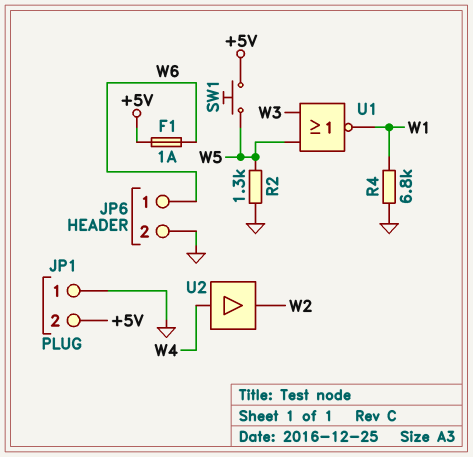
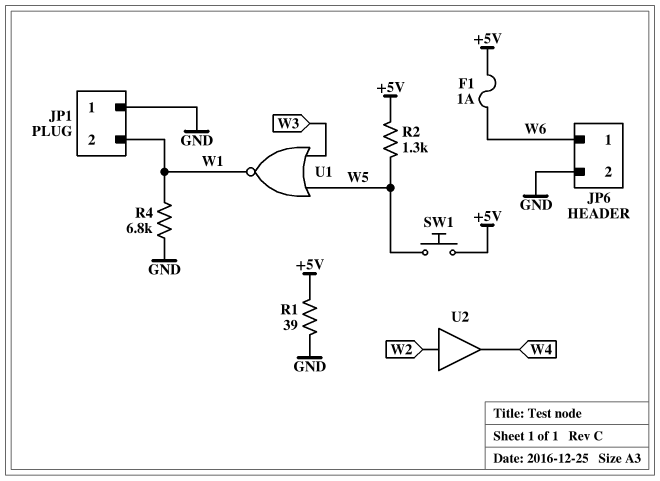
JP1 pin 2: +5V -> W1
R1: none -> 39 (+5V, GND)
R2: 1.3k (GND, W5) -> 1.3k (+5V, W5)
U2: buffer (in W4, out W2) -> buffer (in W2, out W4)

